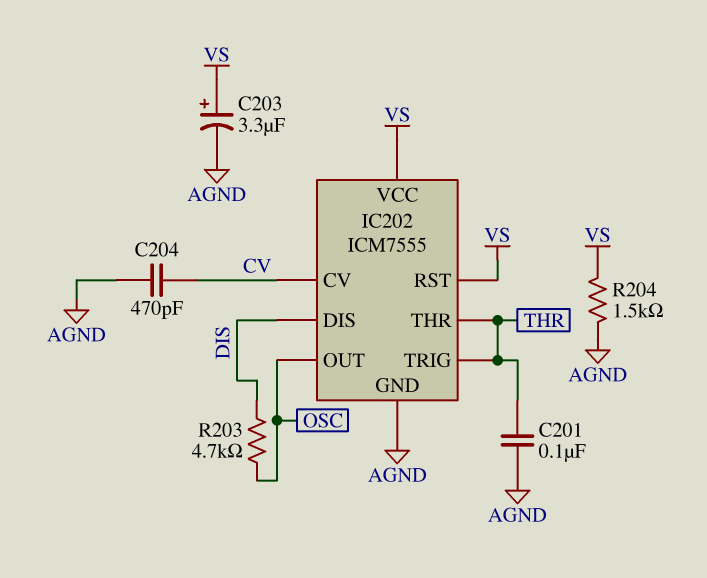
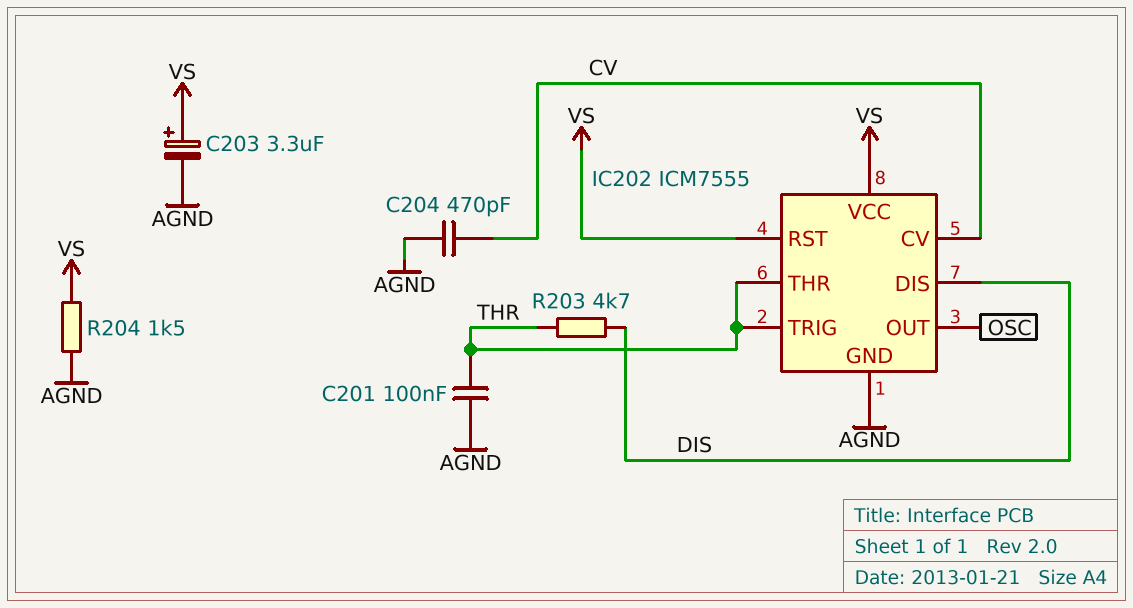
R203: 4.7k (DIS, OSC) -> 4.7k (DIS, THR)

